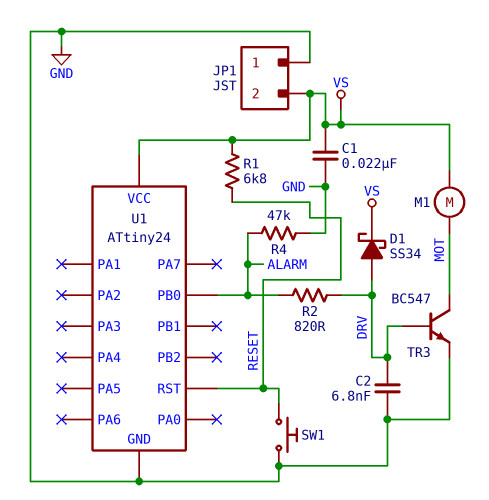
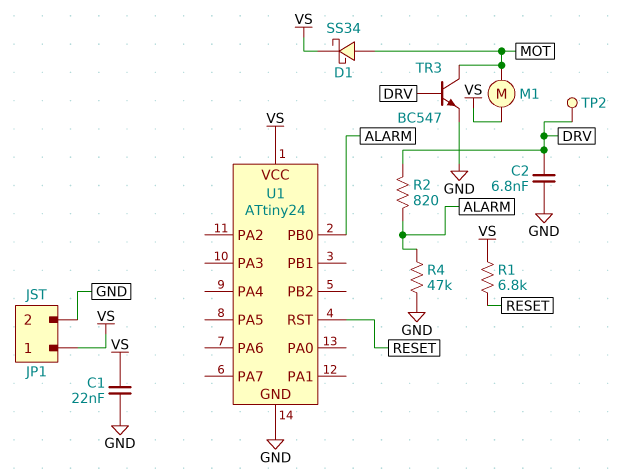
D1: schottky SS34 (A DRV, K VS) -> schottky SS34 (A MOT, K VS)
JP1 pin 1: GND -> VS
JP1 pin 2: VS -> GND
SW1: button (GND, RESET) -> none
TP2: none -> test point (DRV)

